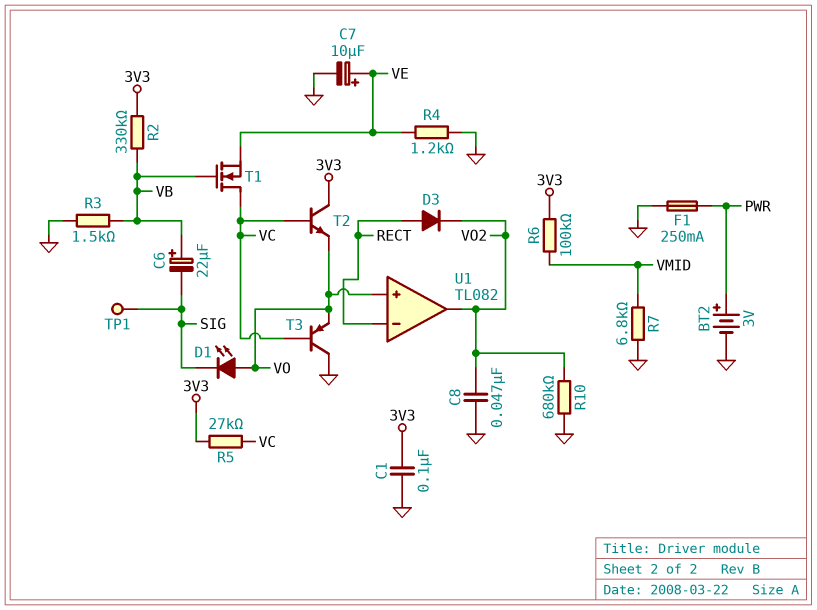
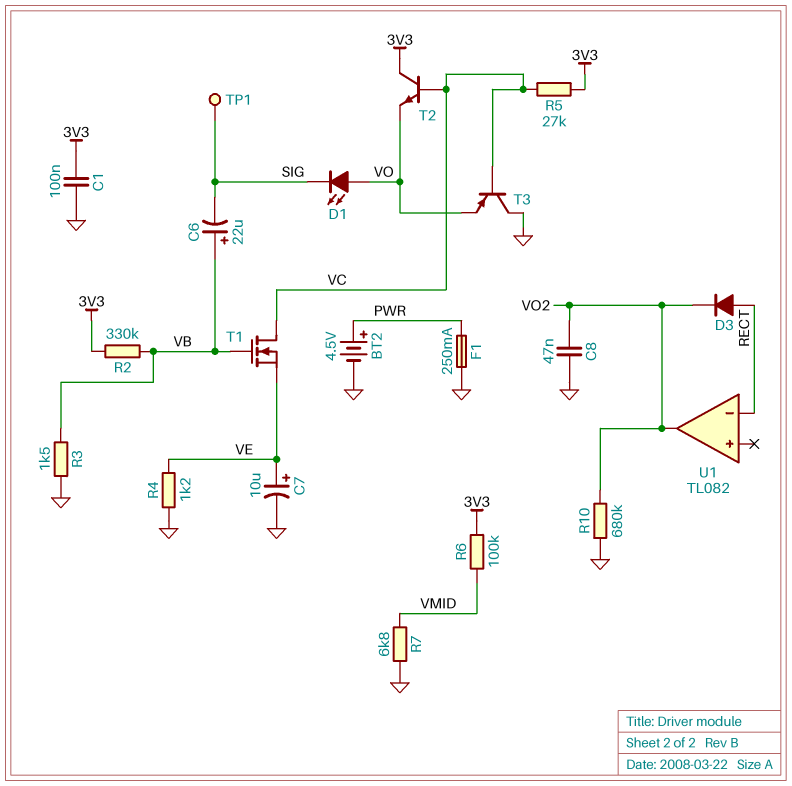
BT2: 3V (plus PWR, minus GND) -> 4.5V (plus PWR, minus GND)
U1 pin in+: VO -> none

